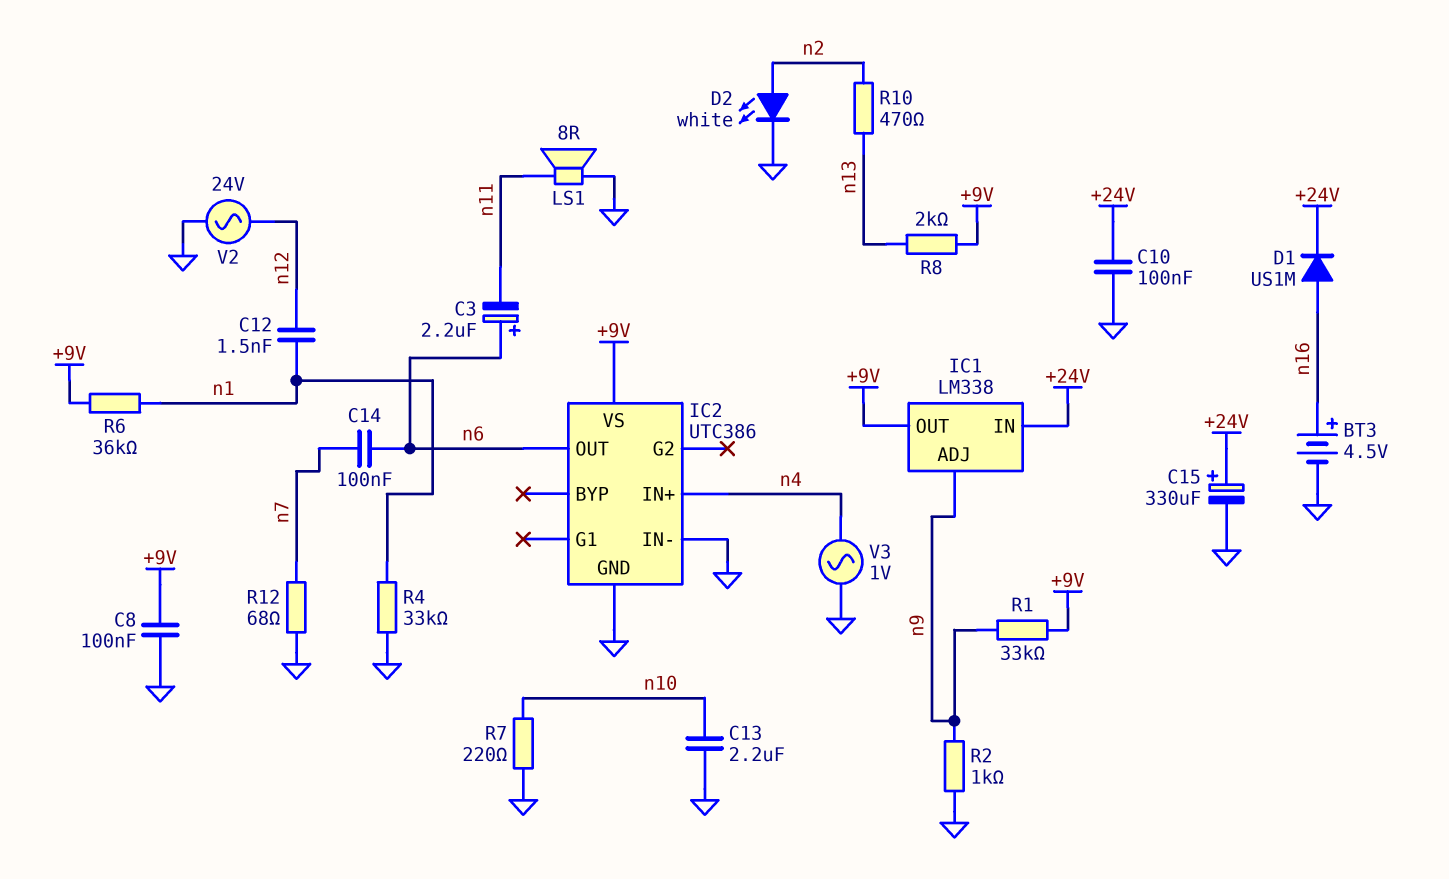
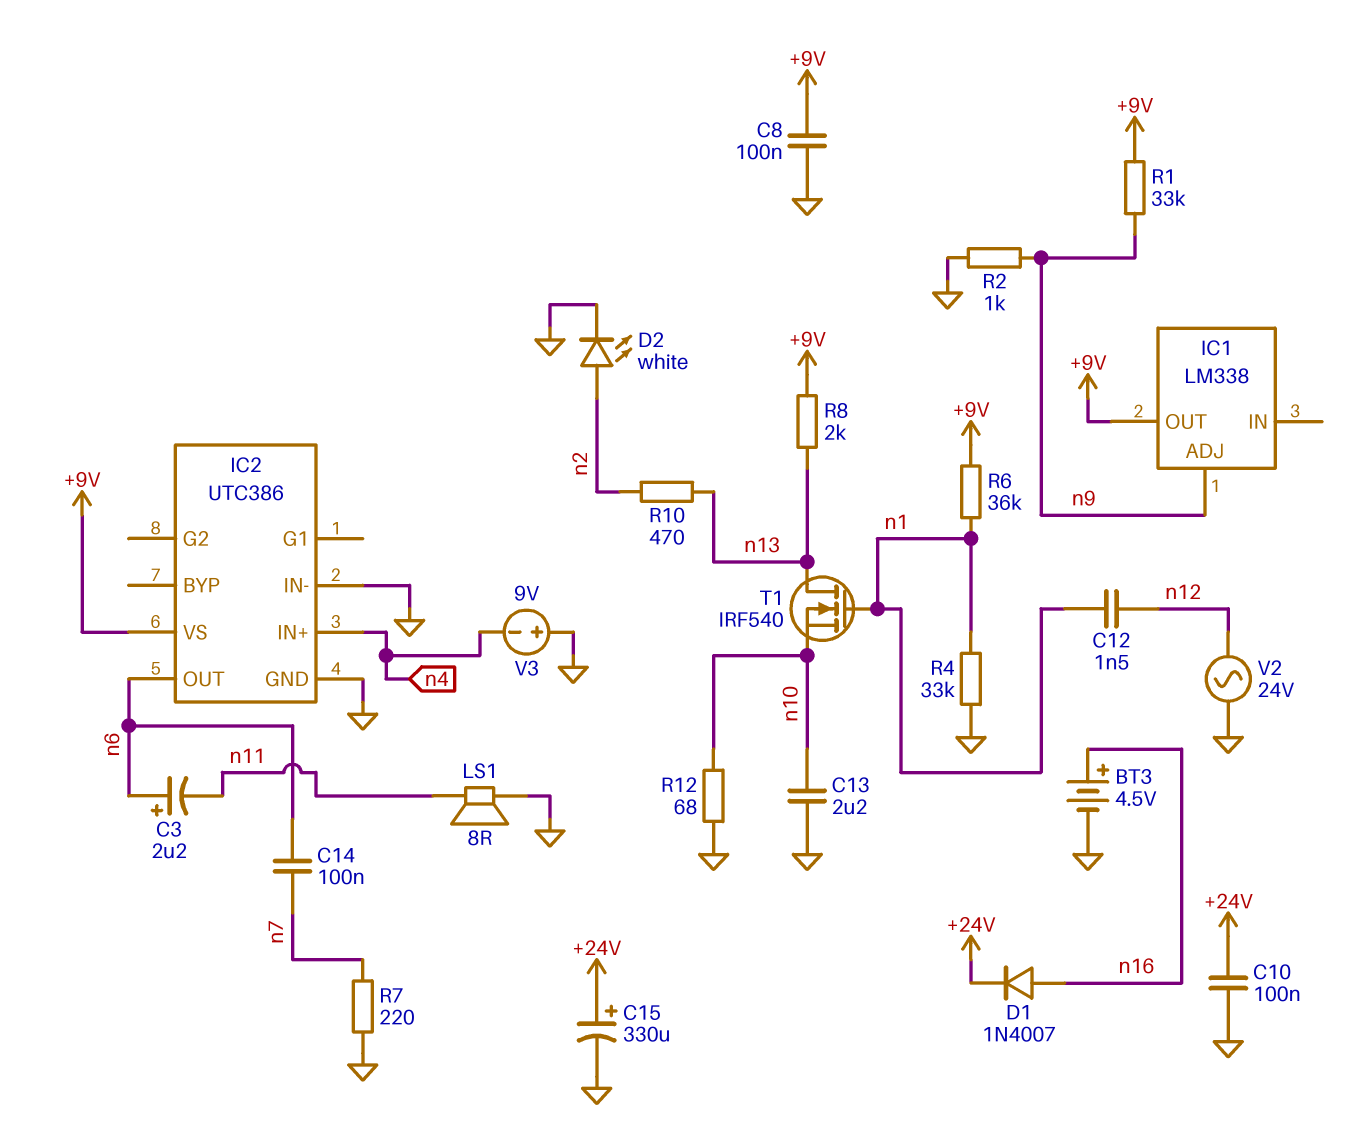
D1: diode US1M (A n16, K +24V) -> diode 1N4007 (A n16, K +24V)
IC1 pin IN: +24V -> none
R7: 220 (GND, n10) -> 220 (GND, n7)
R12: 68 (GND, n7) -> 68 (GND, n10)
T1: none -> NMOS IRF540 (G n1, D n13, S n10)
V3: AC 1V (GND, n4) -> 9V (plus GND, minus n4)

